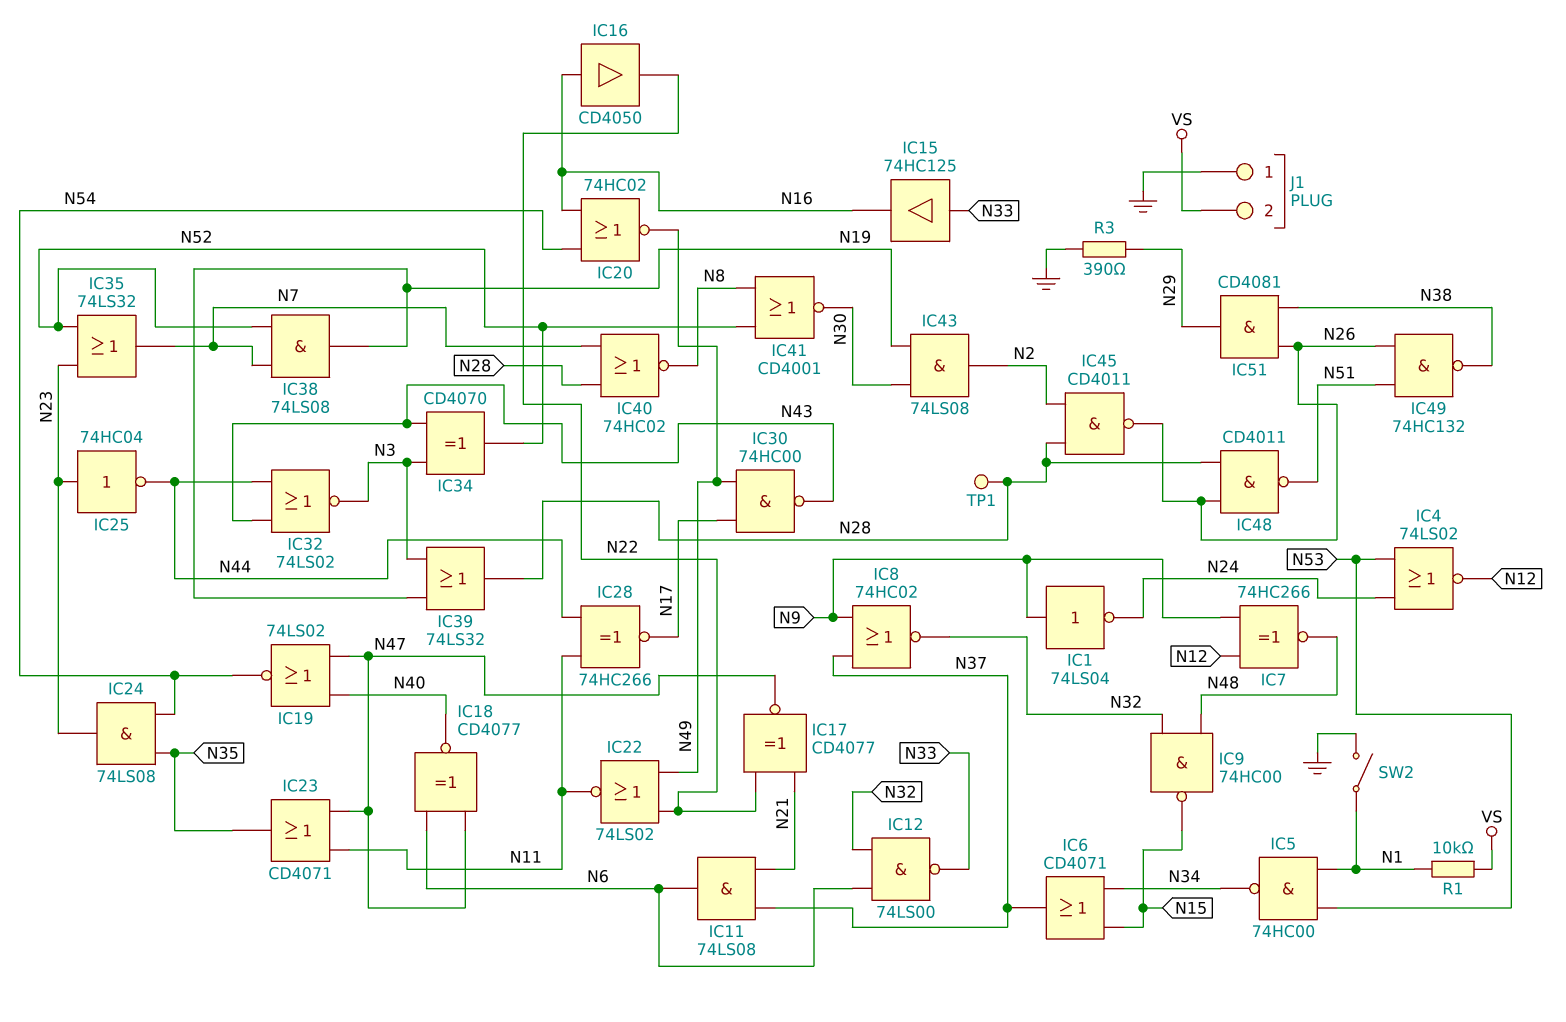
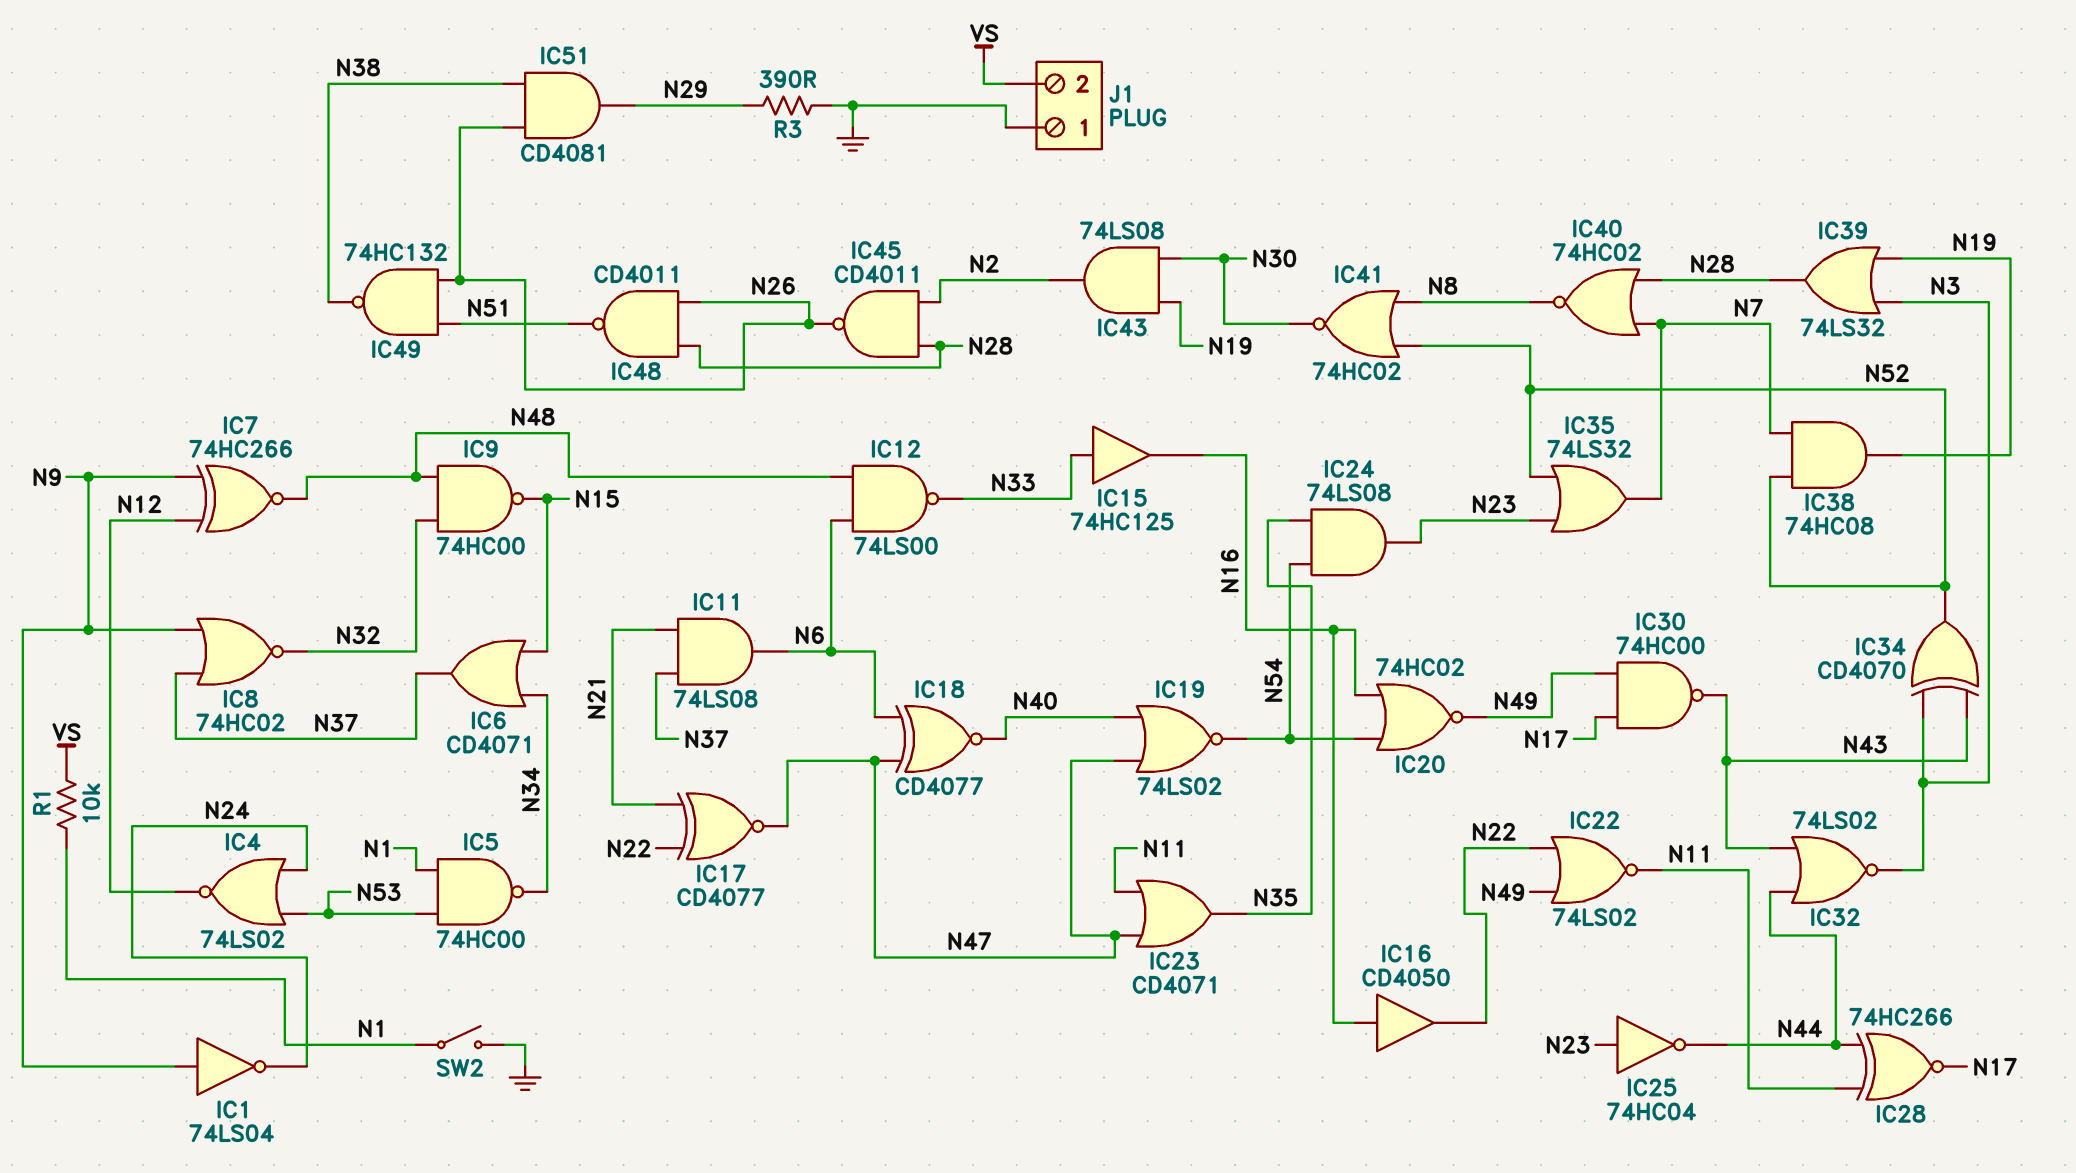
IC12: NAND 74LS00 (in N6, in N32, out N33) -> NAND 74LS00 (in N6, in N48, out N33)
IC38: AND 74LS08 (in N7, in N52, out N19) -> AND 74HC08 (in N7, in N52, out N19)
IC41: NOR CD4001 (in N8, in N52, out N30) -> NOR 74HC02 (in N8, in N52, out N30)
TP1: test point (N28) -> none

